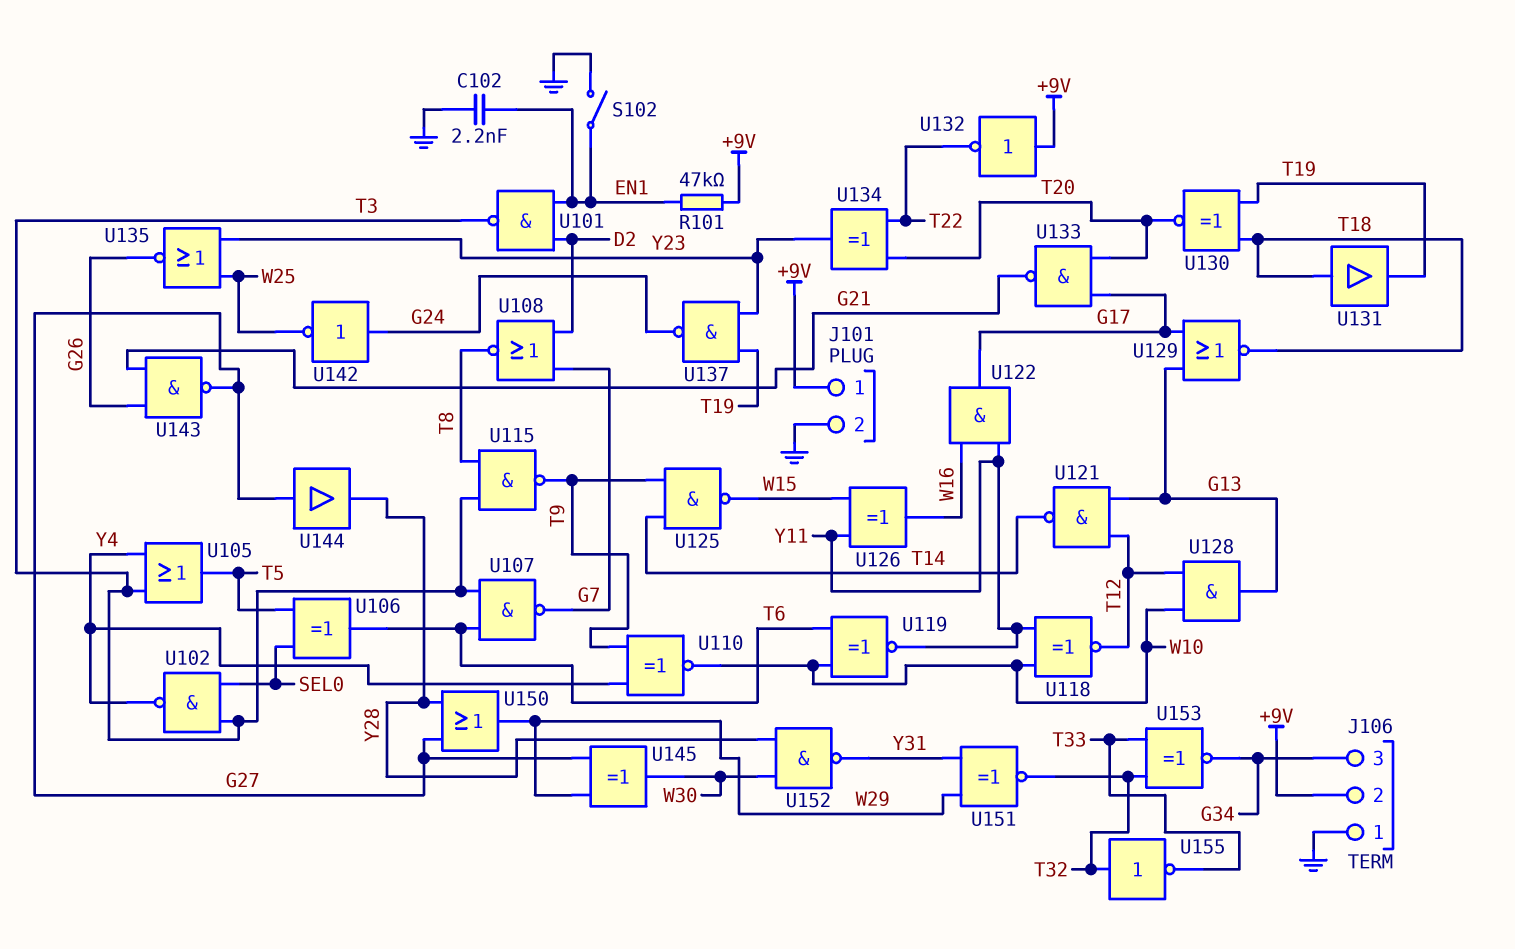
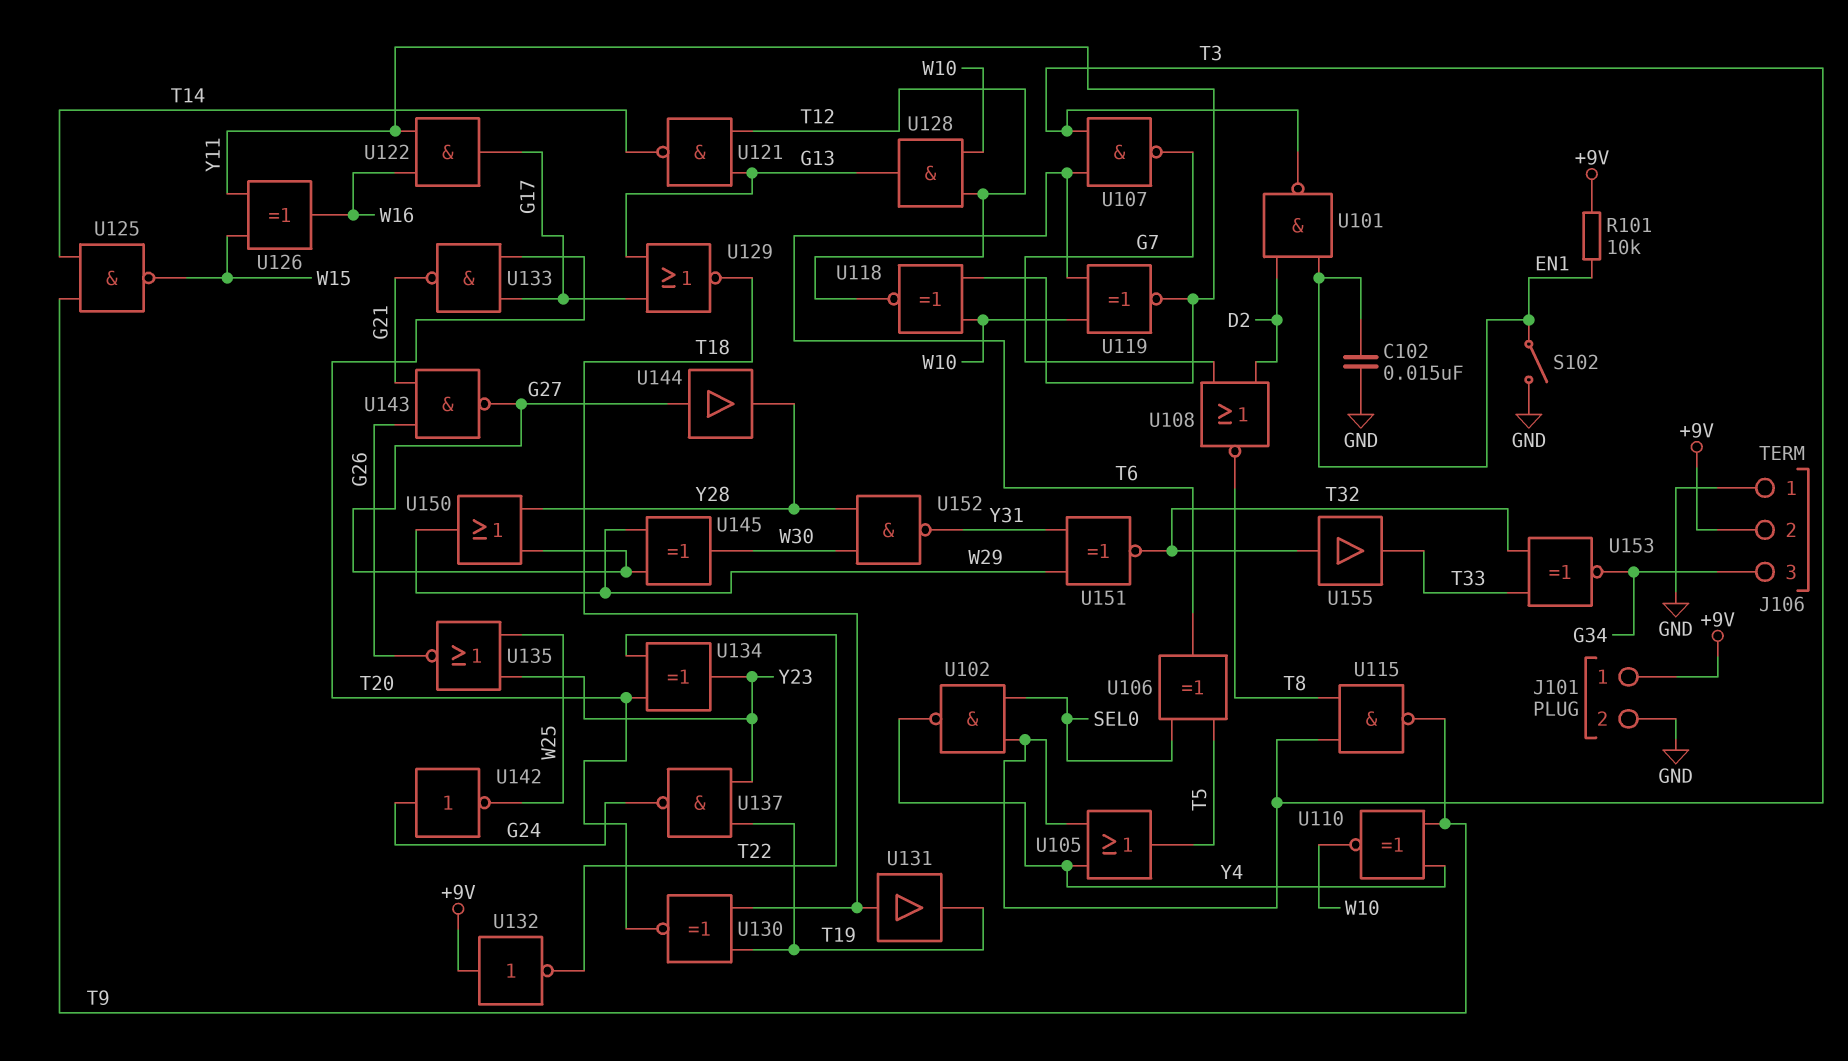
C102: 2.2nF (EN1, GND) -> 15nF (EN1, GND)
R101: 47k (+9V, EN1) -> 10k (+9V, EN1)
U155: NOT (in T32, out T33) -> buffer (in T32, out T33)

